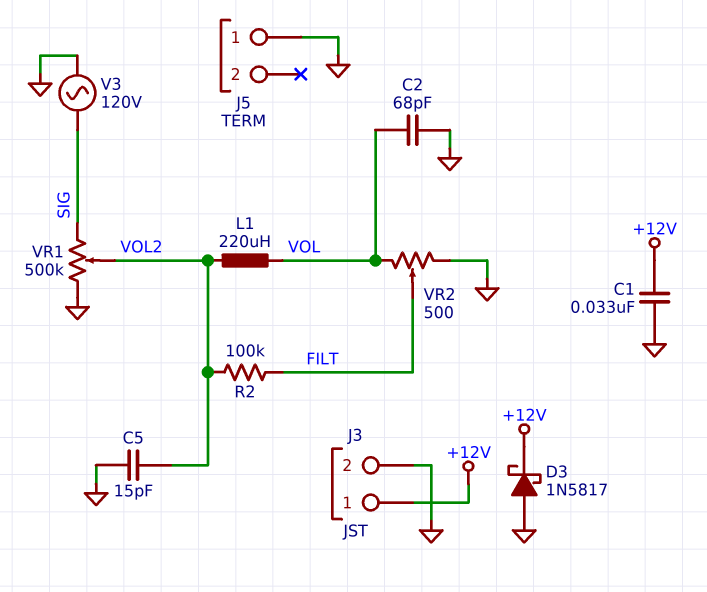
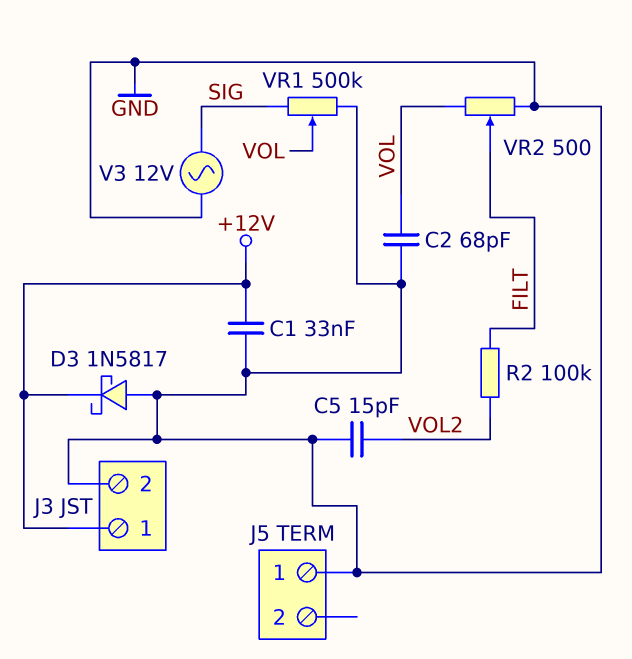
L1: 220uH (VOL, VOL2) -> none
V3: AC 120V (GND, SIG) -> AC 12V (GND, SIG)
VR1: 500k (GND, SIG, wiper VOL2) -> 500k (GND, SIG, wiper VOL)

